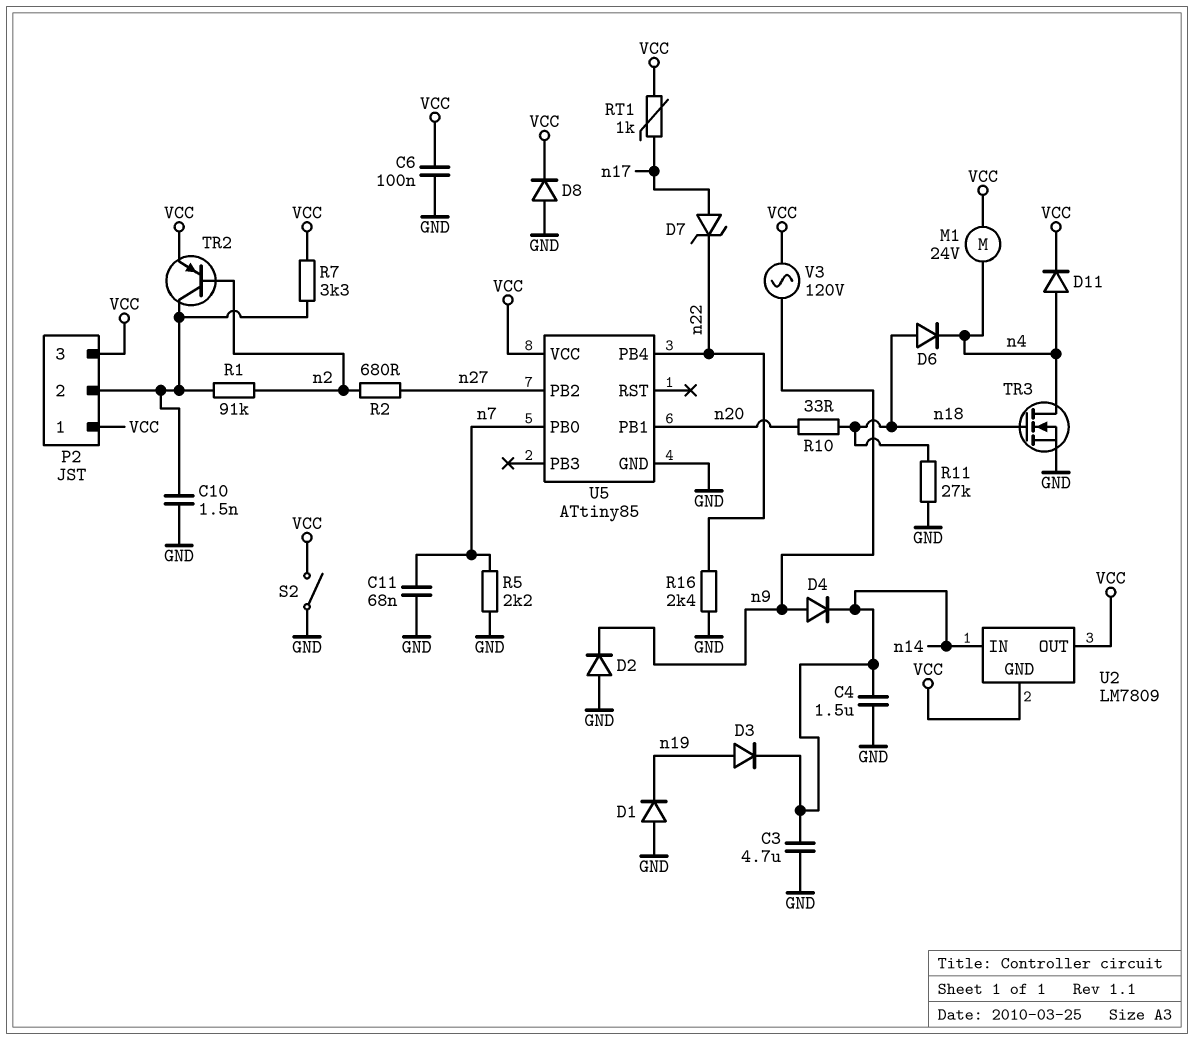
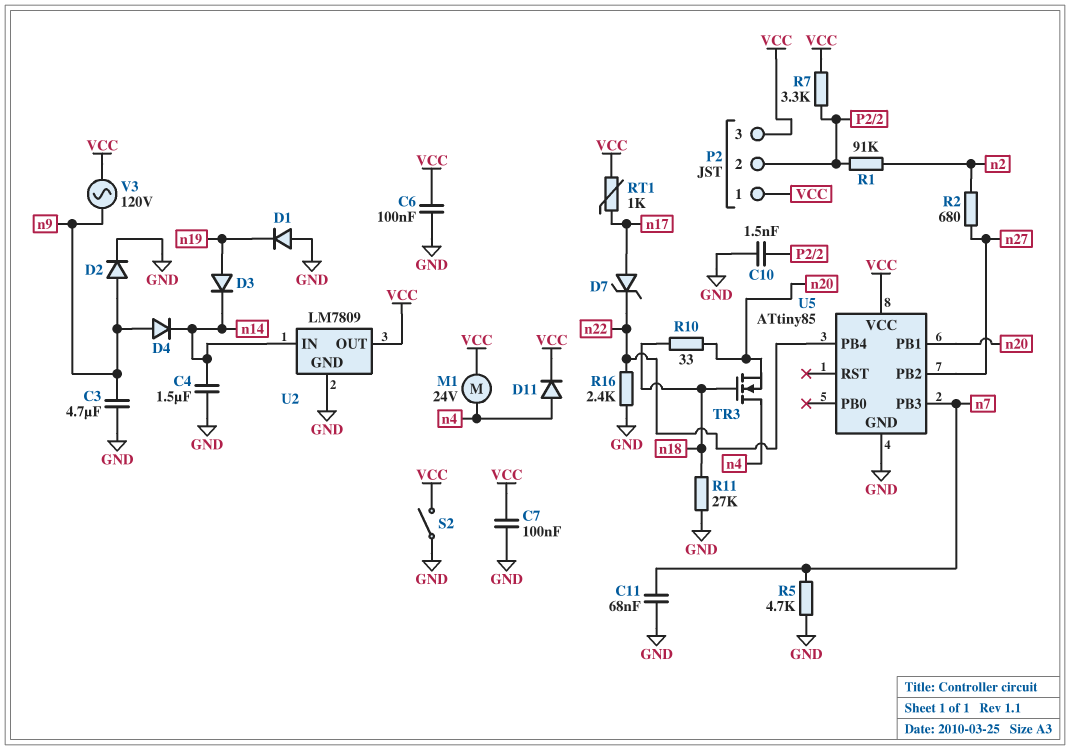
C3: 4.7uF (GND, n14) -> 4.7uF (GND, n9)
C7: none -> 100nF (GND, VCC)
D2: diode (A GND, K n9) -> diode (A n9, K GND)
D6: diode (A n18, K n4) -> none
D8: diode (A GND, K VCC) -> none
R5: 2.2k (GND, n7) -> 4.7k (GND, n7)
TR2: PNP (B n2, C P2/2, E VCC) -> none
TR3: NMOS (G n18, D n4, S GND) -> NMOS (G n18, D n4, S n20)
U2 pin GND: VCC -> GND
U5 pin PB0: n7 -> none
U5 pin PB3: none -> n7

